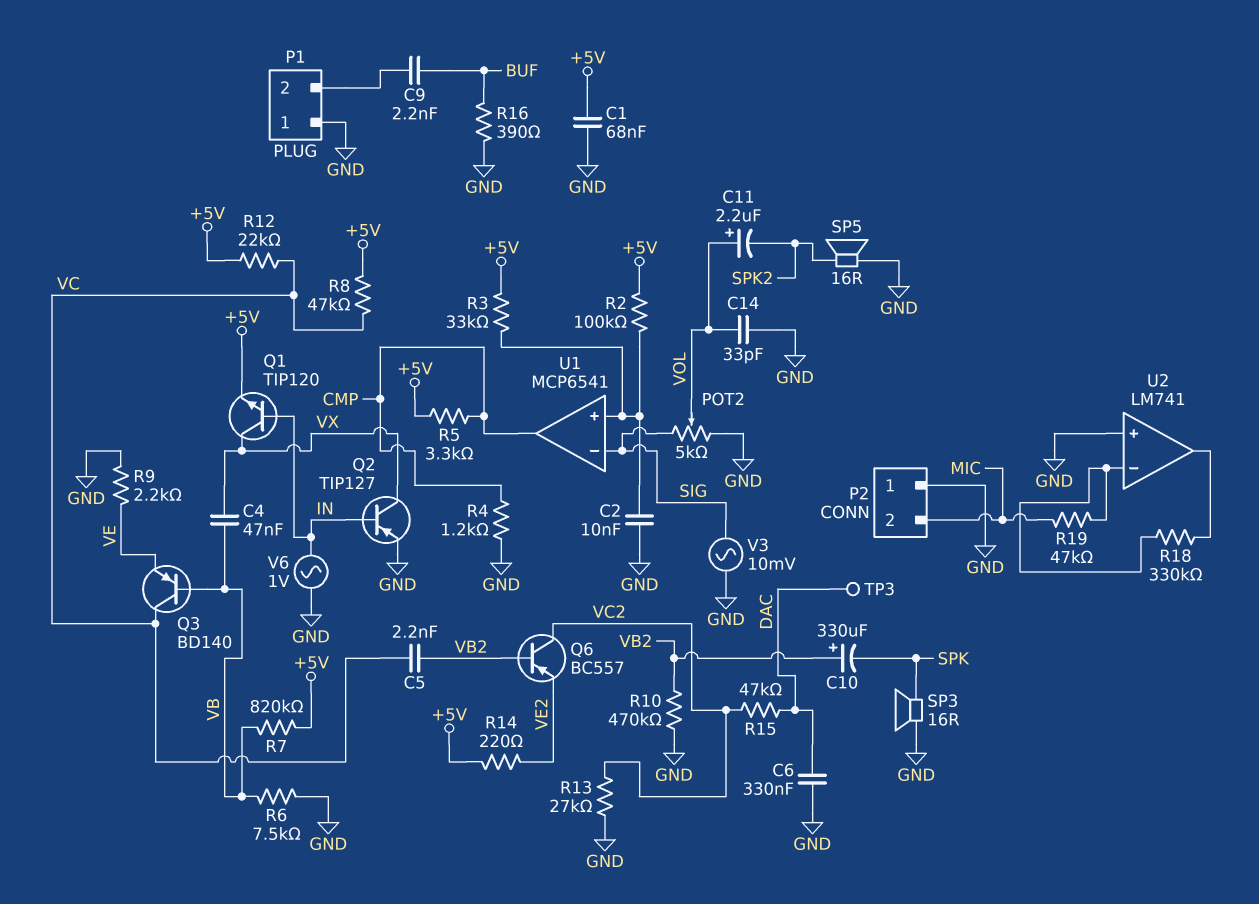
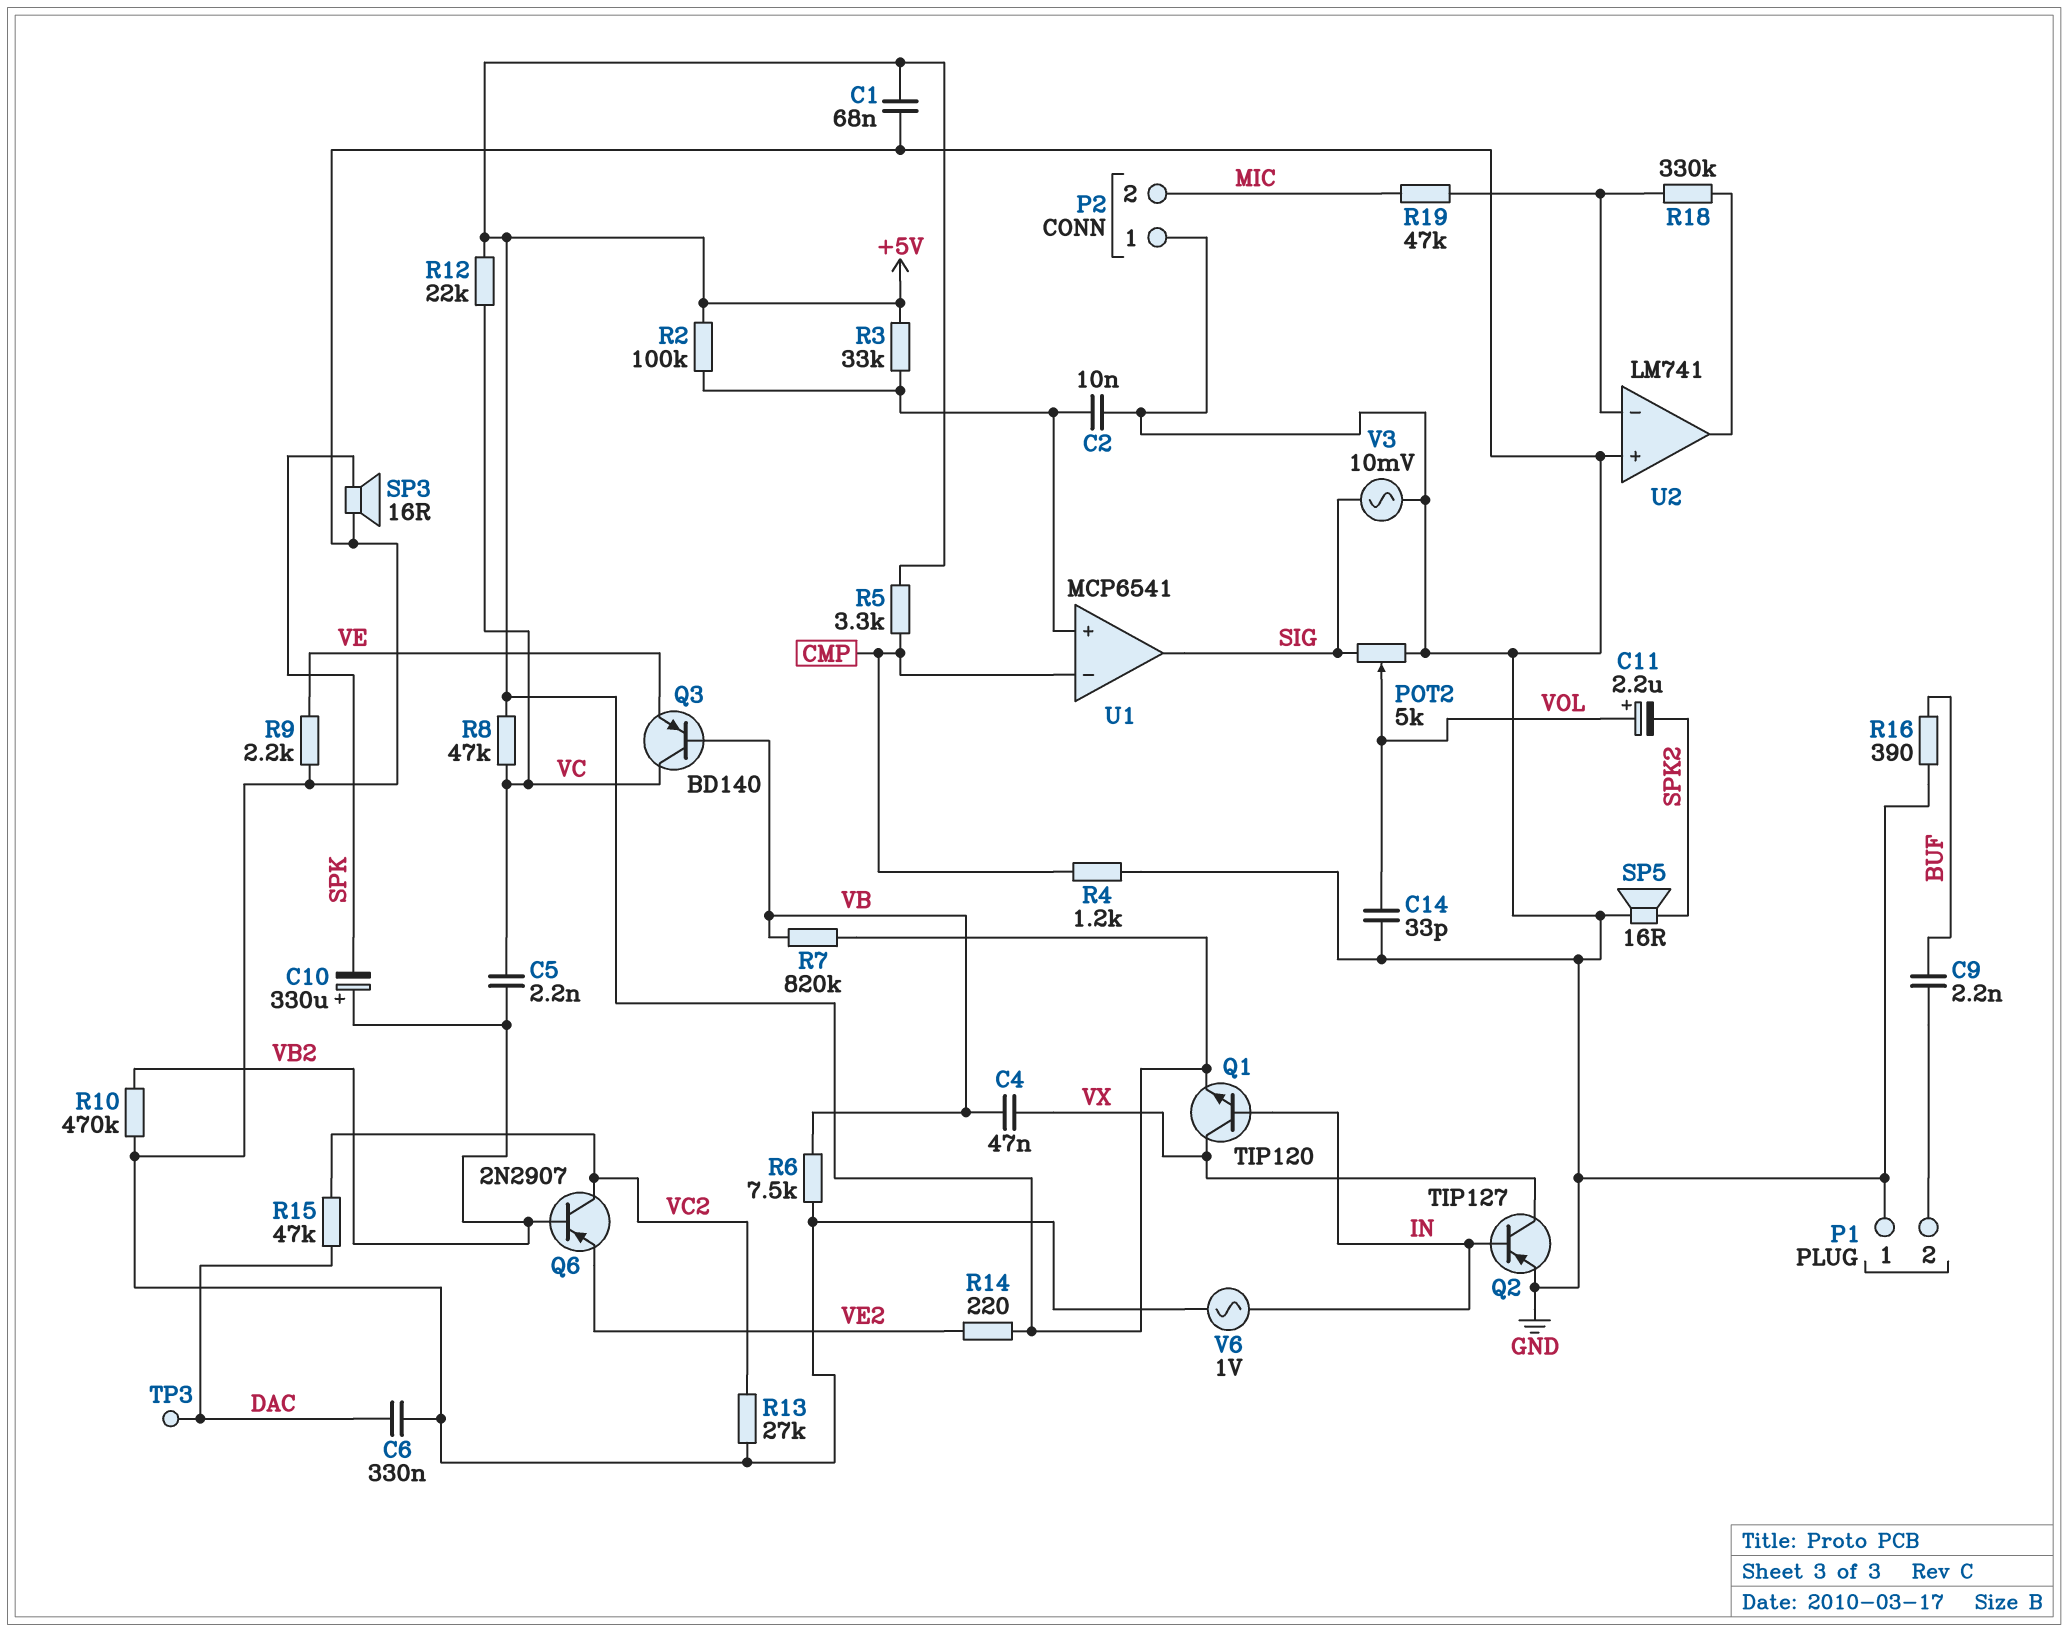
Q6: PNP BC557 (B VB2, C VC2, E VE2) -> PNP 2N2907 (B VB2, C VC2, E VE2)
U1 pin in-: SIG -> CMP
U1 pin out: CMP -> SIG

